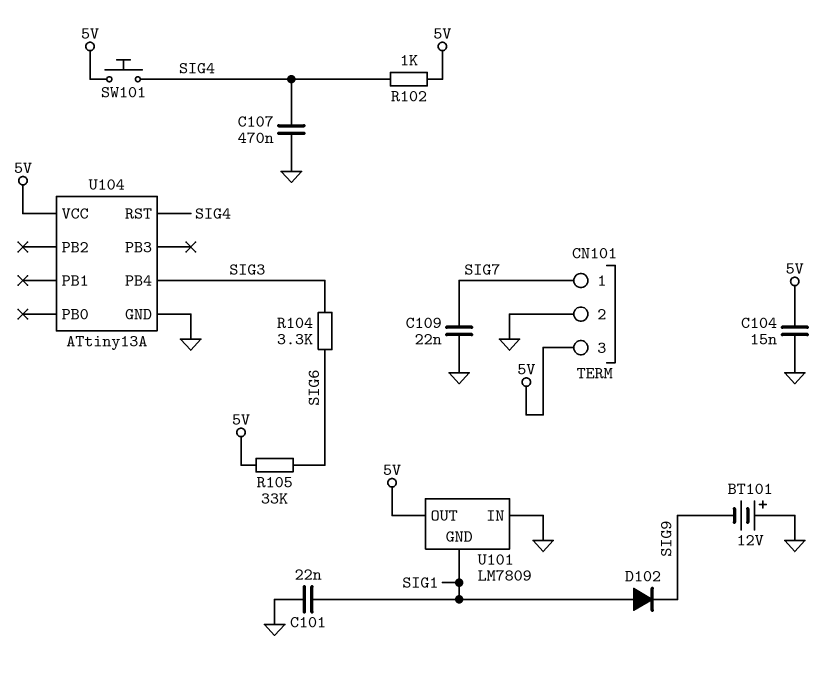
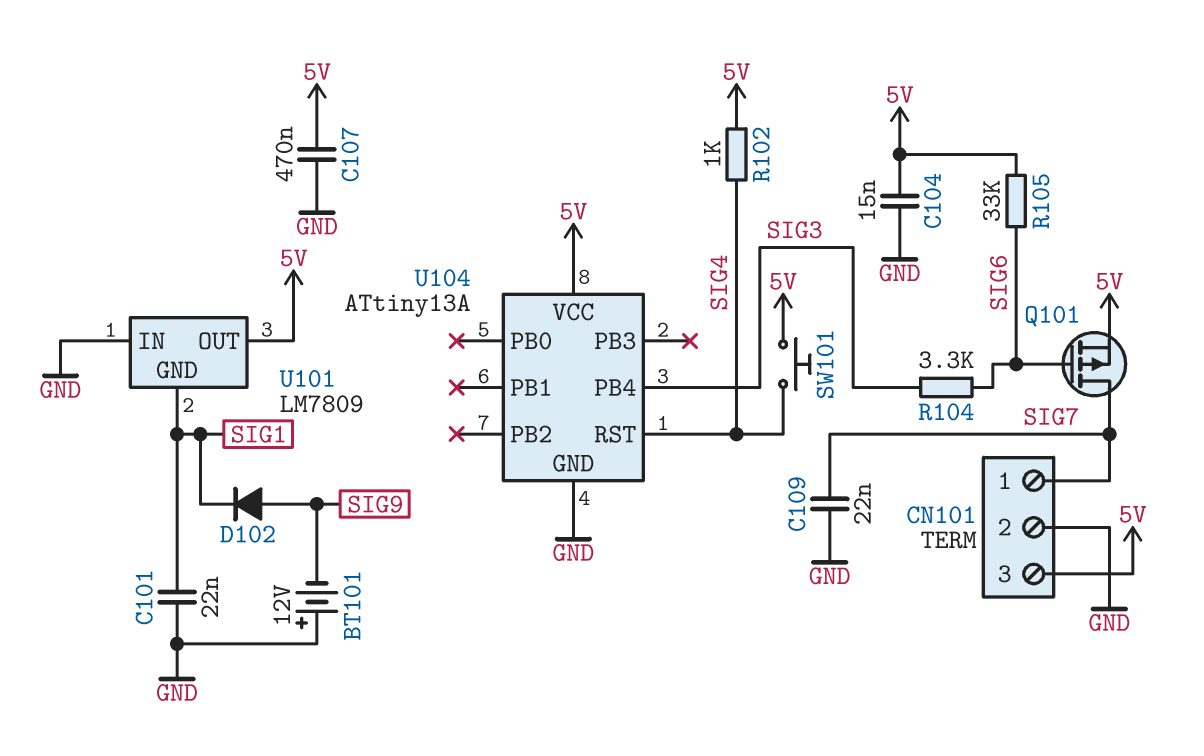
C107: 470nF (GND, SIG4) -> 470nF (5V, GND)
D102: diode (A SIG1, K SIG9) -> diode (A SIG9, K SIG1)
Q101: none -> PMOS (G SIG6, D SIG7, S 5V)

